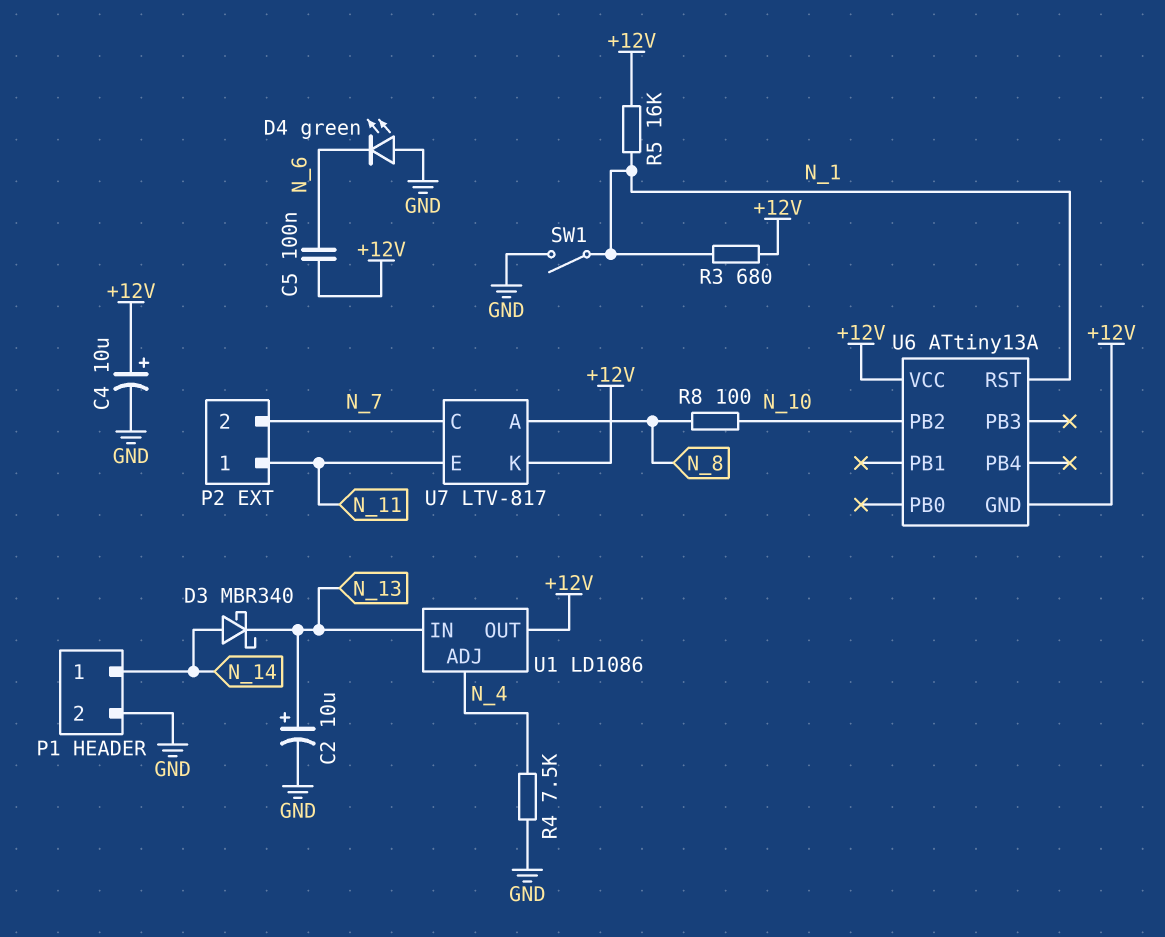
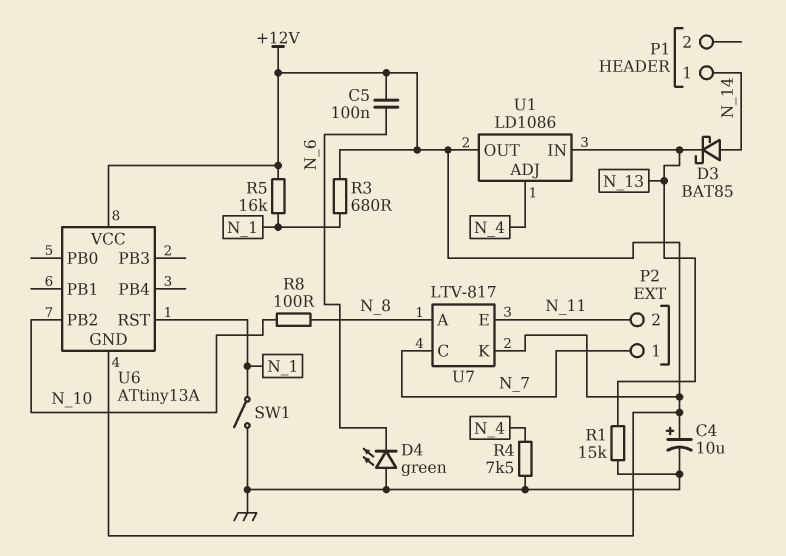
C2: 10uF (plus N_13, minus GND) -> none
D3: schottky MBR340 (A N_14, K N_13) -> schottky BAT85 (A N_14, K N_13)
P1 pin 2: GND -> none
P2 pin 1: N_11 -> N_7
P2 pin 2: N_7 -> N_11
R1: none -> 15k (GND, N_13)

